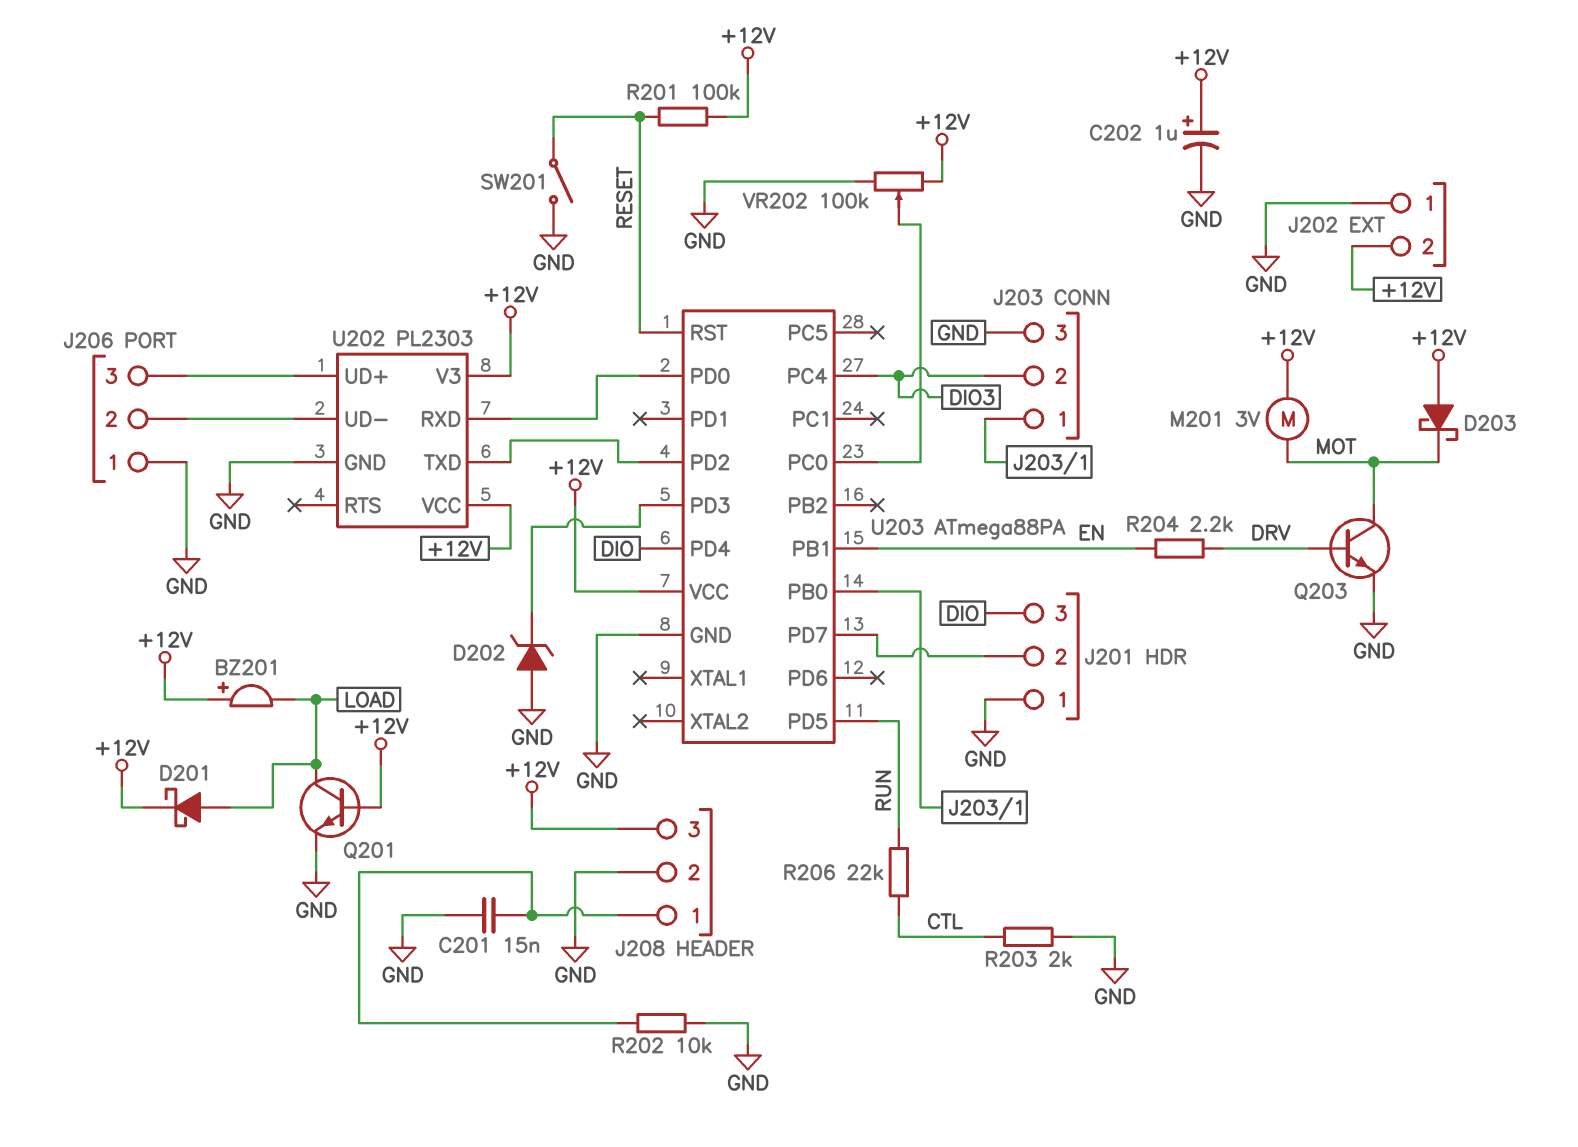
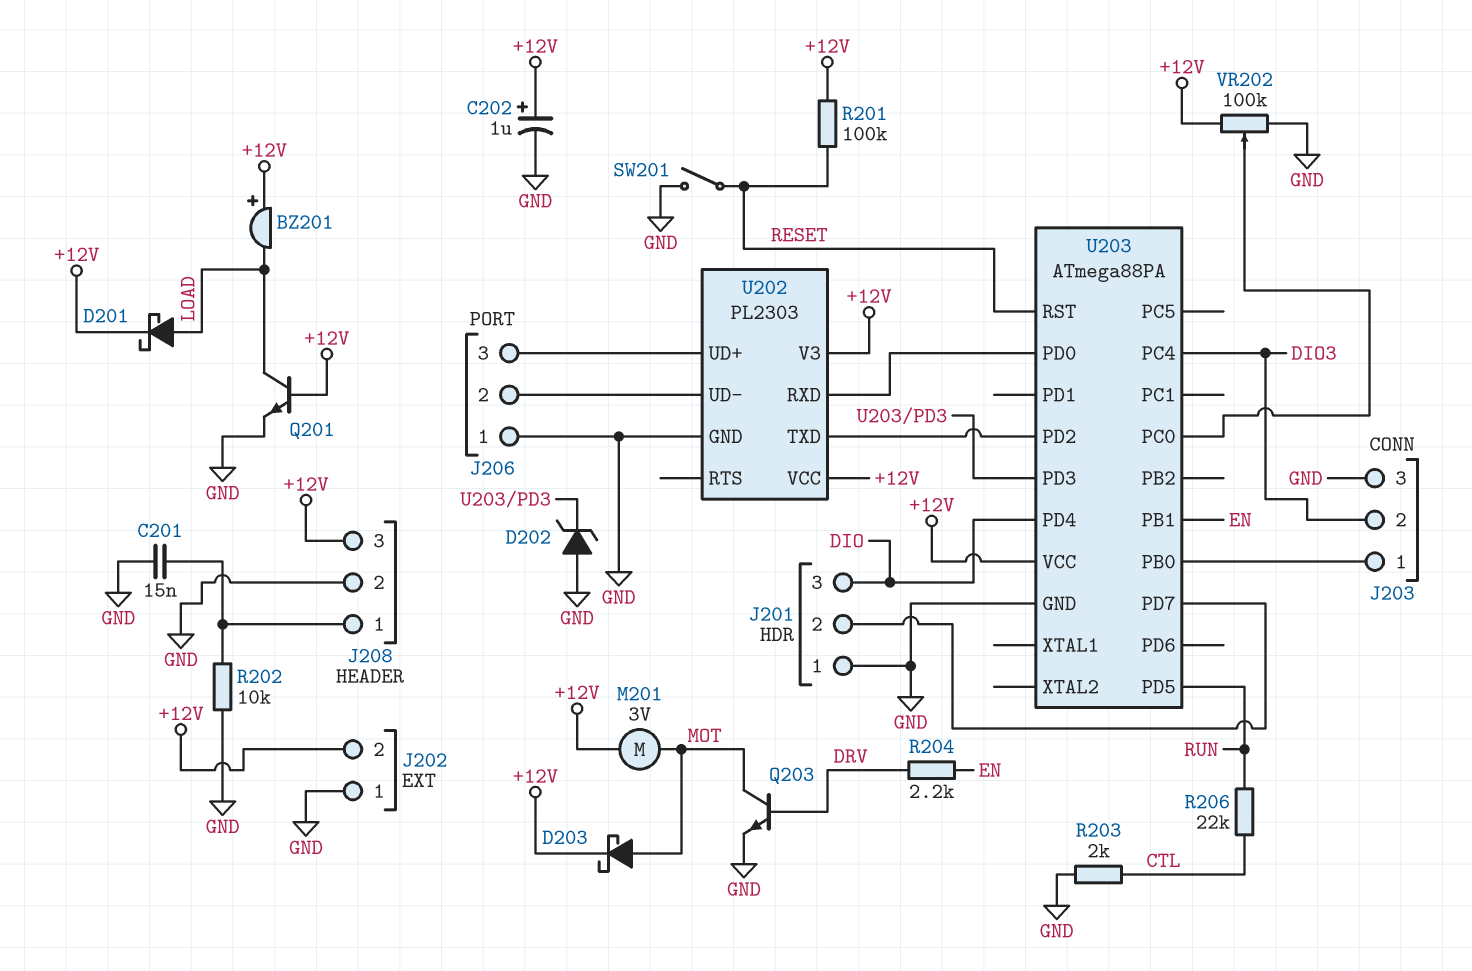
D203: schottky (A +12V, K MOT) -> schottky (A MOT, K +12V)

